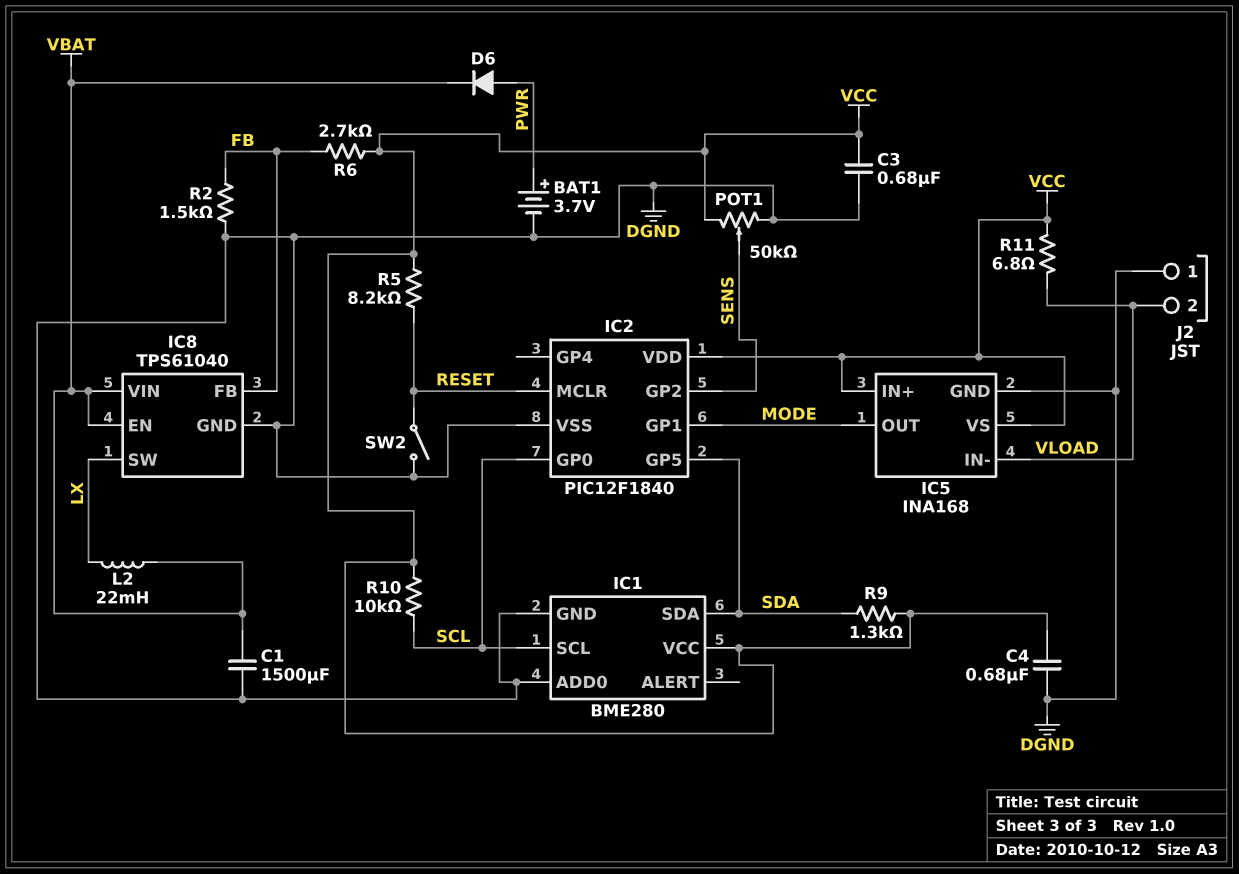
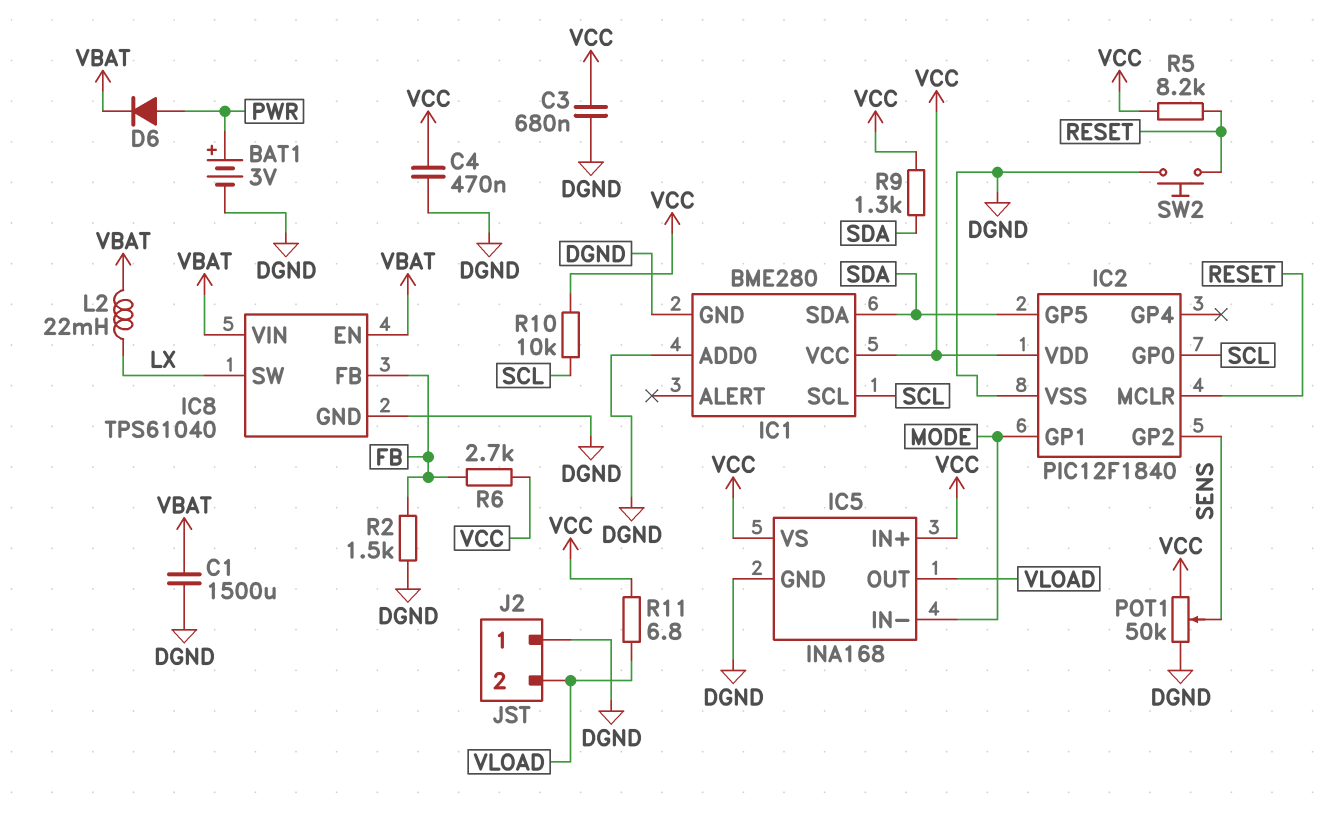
BAT1: 3.7V (plus PWR, minus DGND) -> 3V (plus PWR, minus DGND)
C4: 680nF (DGND, VCC) -> 470nF (DGND, VCC)
IC5 pin IN-: VLOAD -> MODE
IC5 pin OUT: MODE -> VLOAD
SW2: switch (DGND, RESET) -> button (DGND, RESET)

